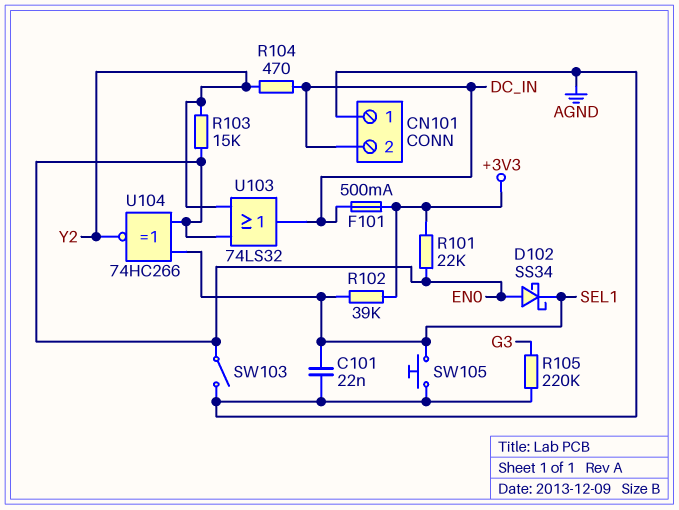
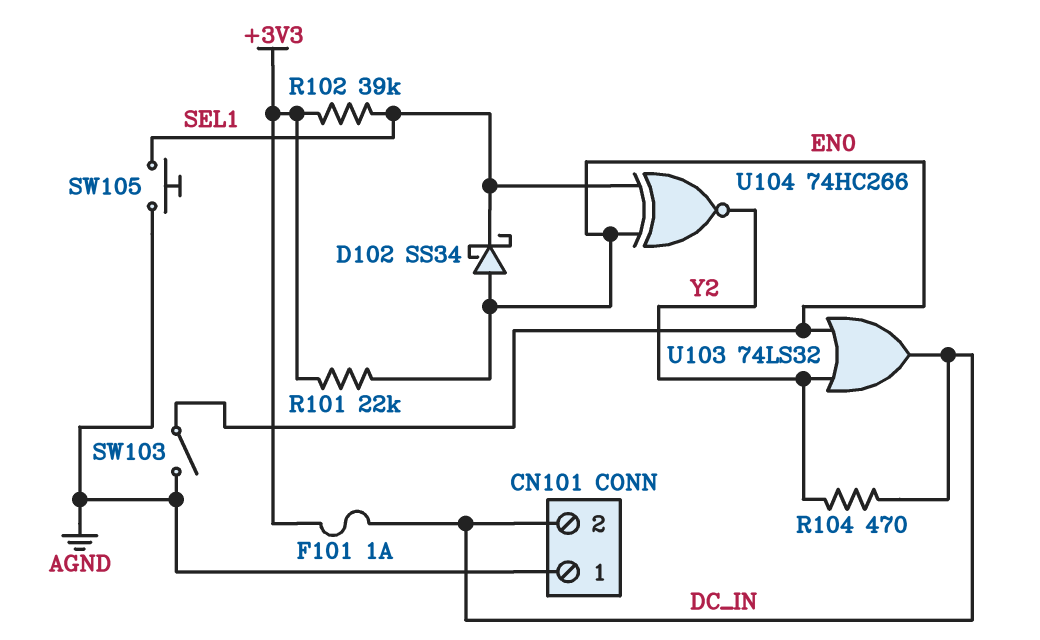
C101: 22nF (AGND, SEL1) -> none
F101: 500mA (+3V3, DC_IN) -> 1A (+3V3, DC_IN)
R103: 15k (EN0, Y2) -> none
R105: 220k (AGND, G3) -> none

